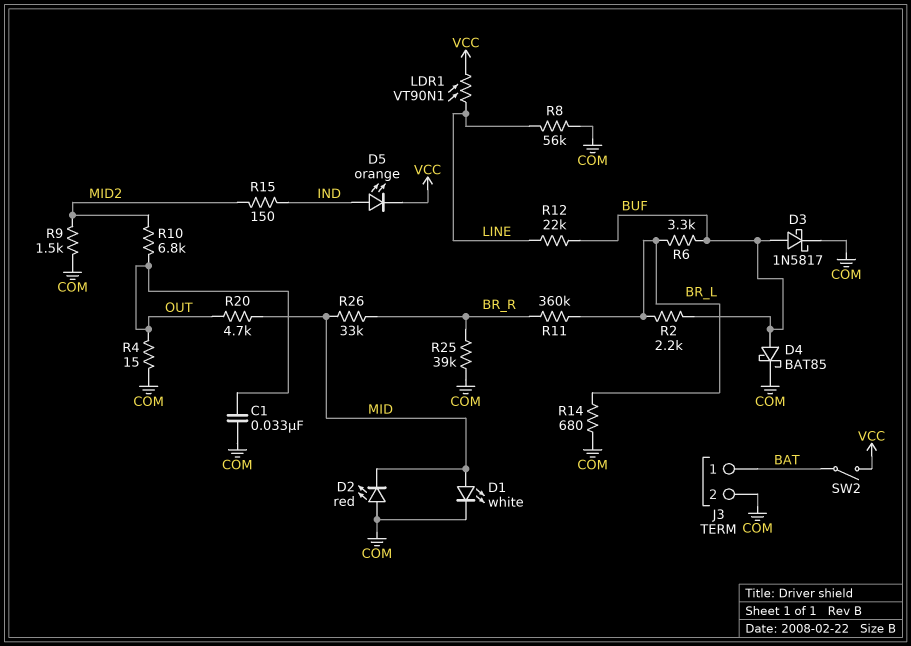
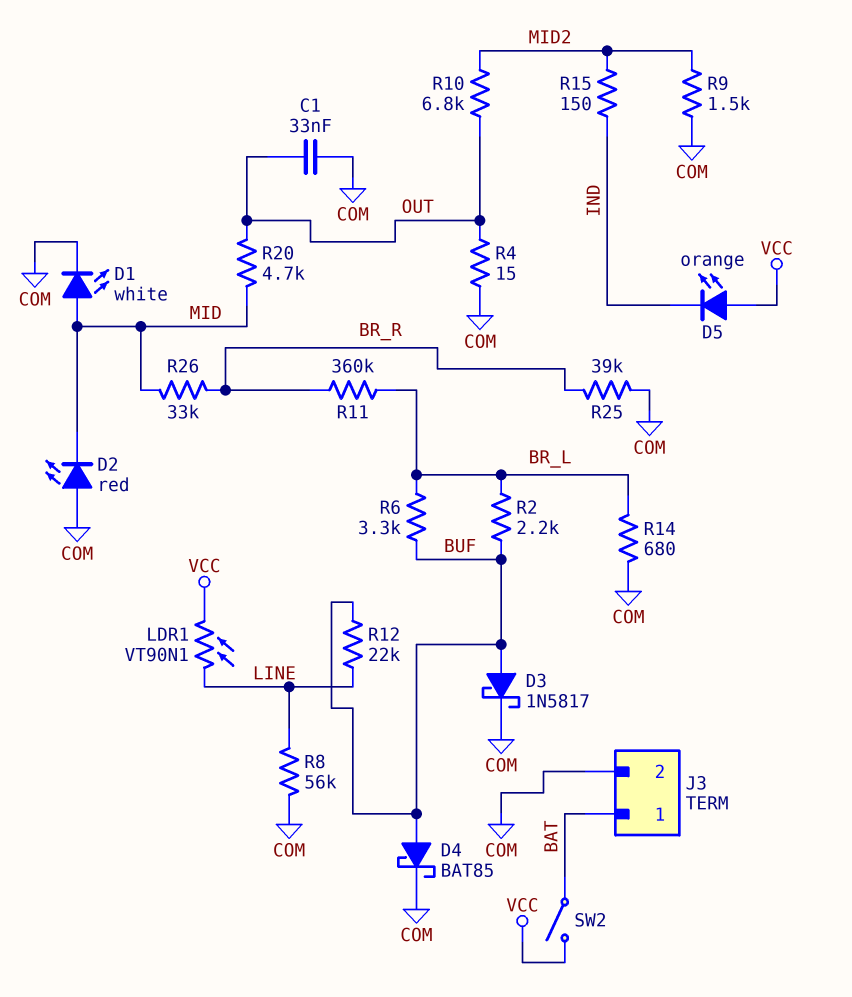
D5: LED orange (A IND, K VCC) -> LED orange (A VCC, K IND)

